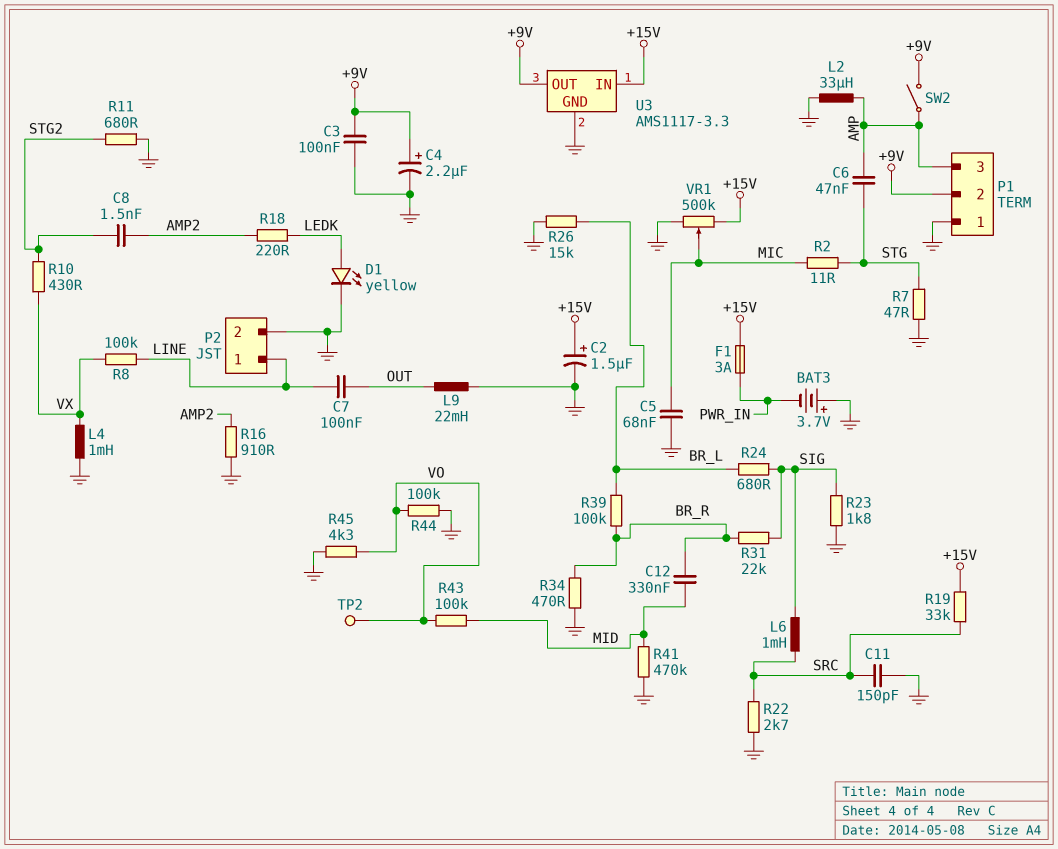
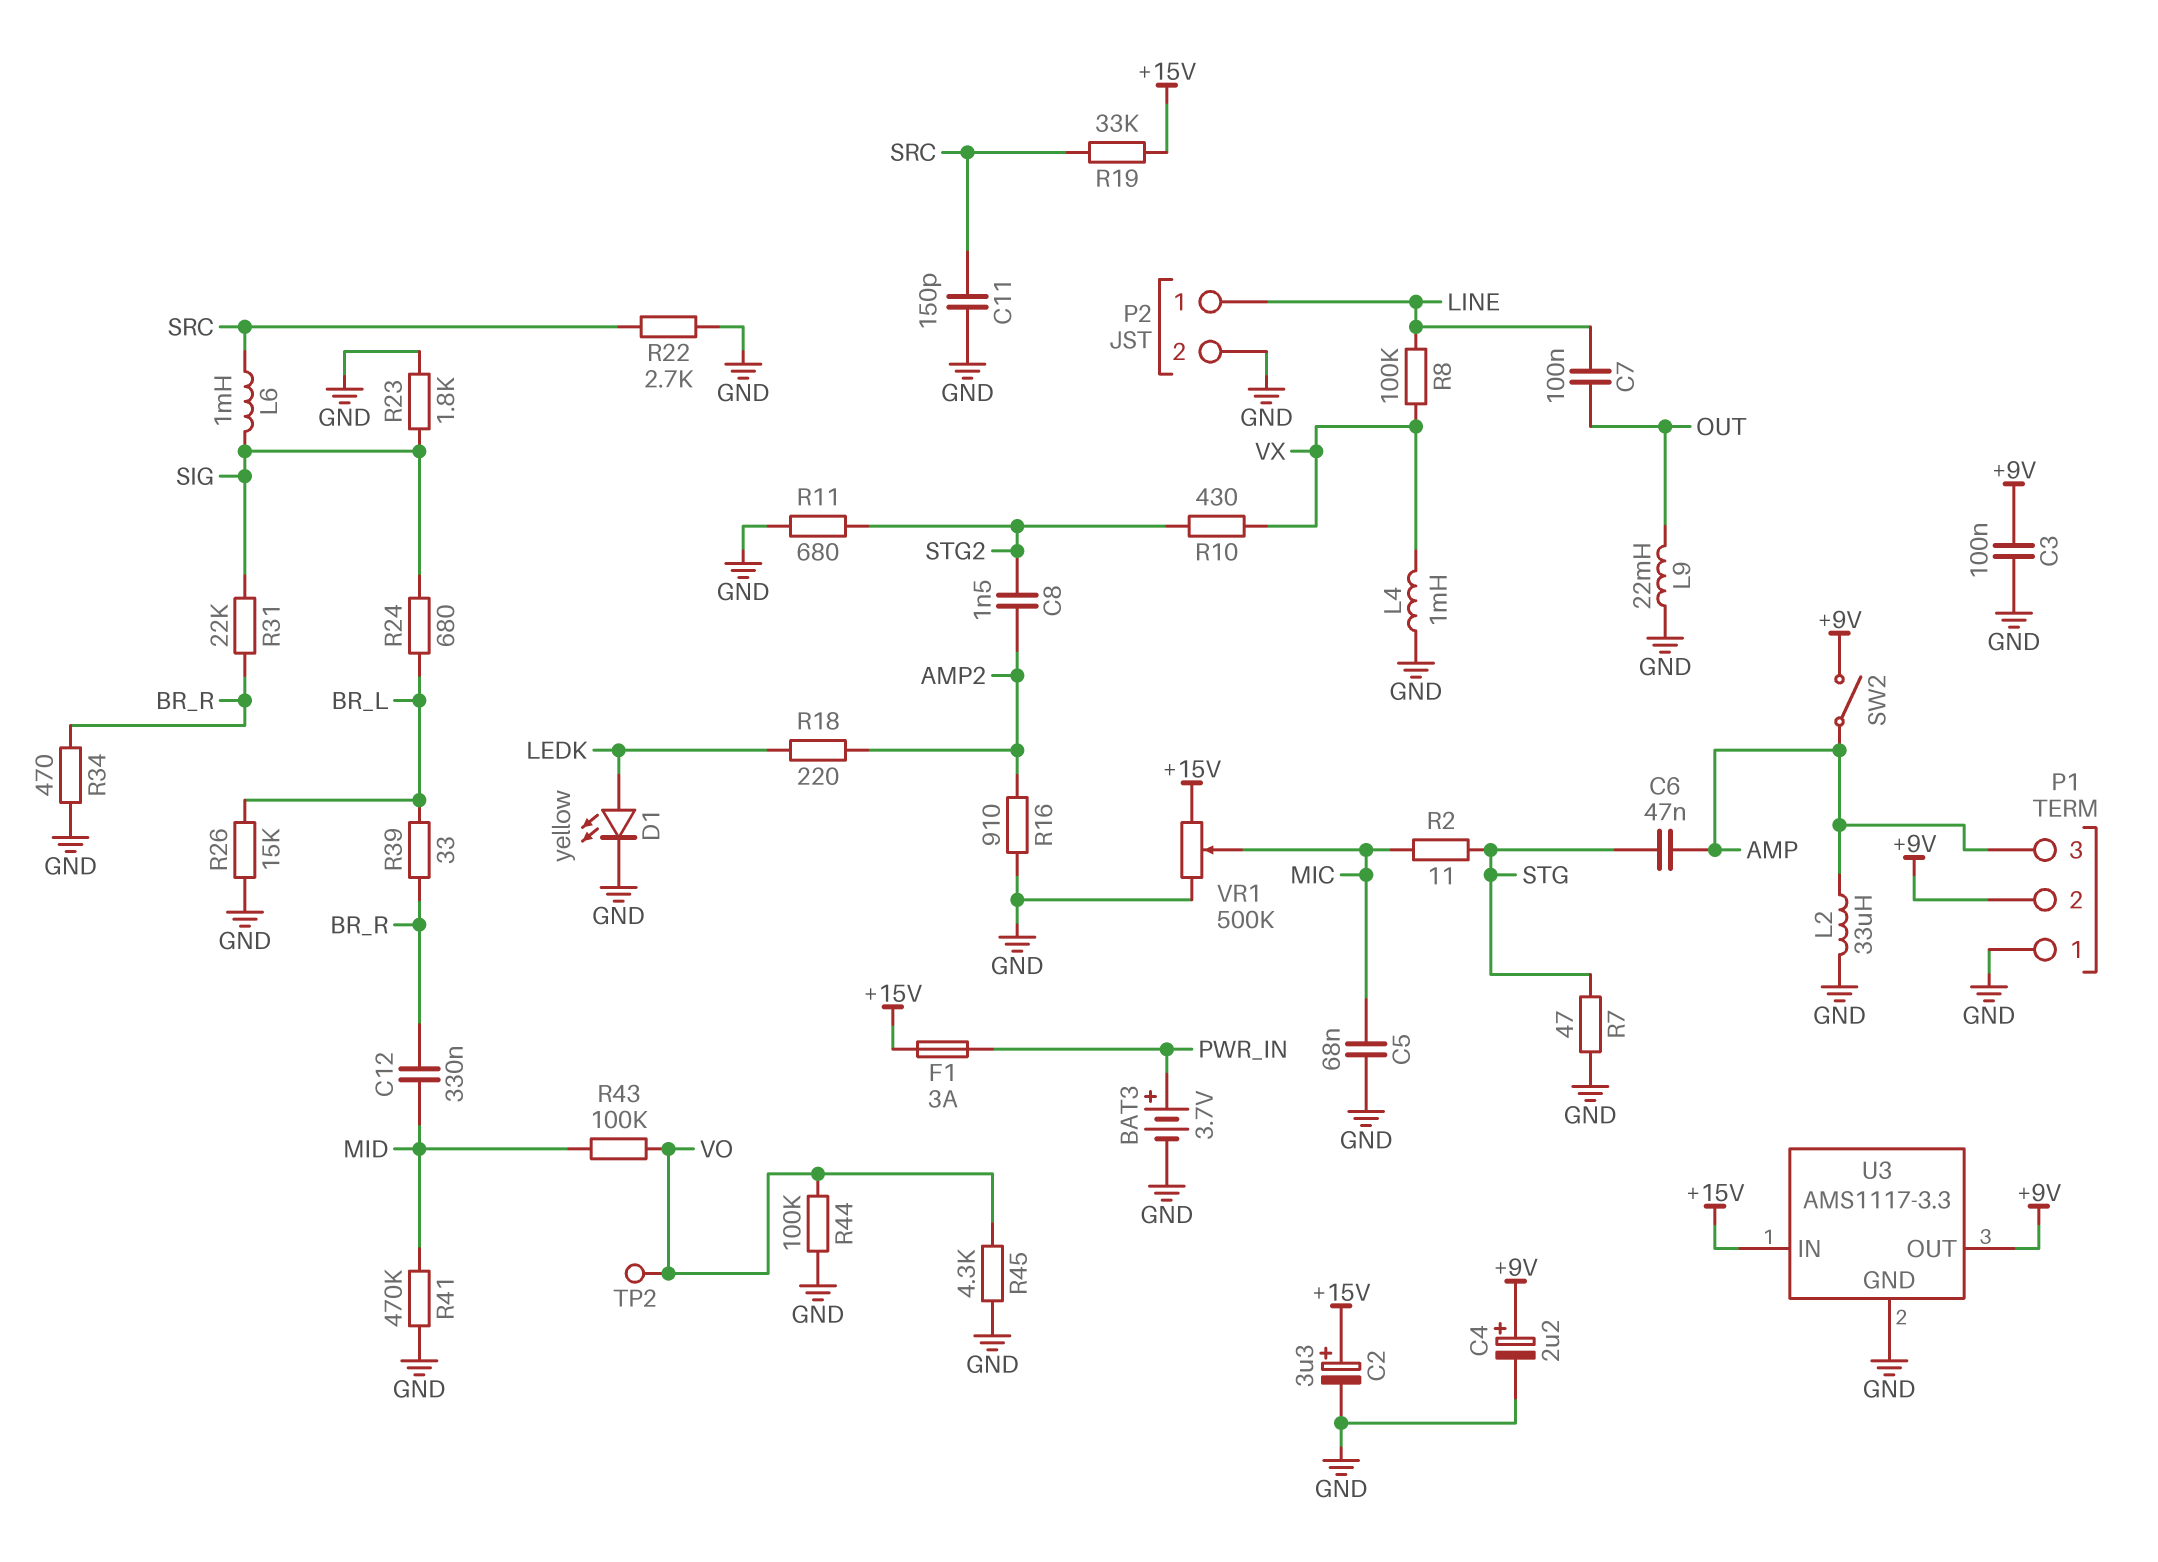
BAT3: 3.7V (plus GND, minus PWR_IN) -> 3.7V (plus PWR_IN, minus GND)
C2: 1.5uF (plus +15V, minus GND) -> 3.3uF (plus +15V, minus GND)
R39: 100k (BR_L, BR_R) -> 33 (BR_L, BR_R)

